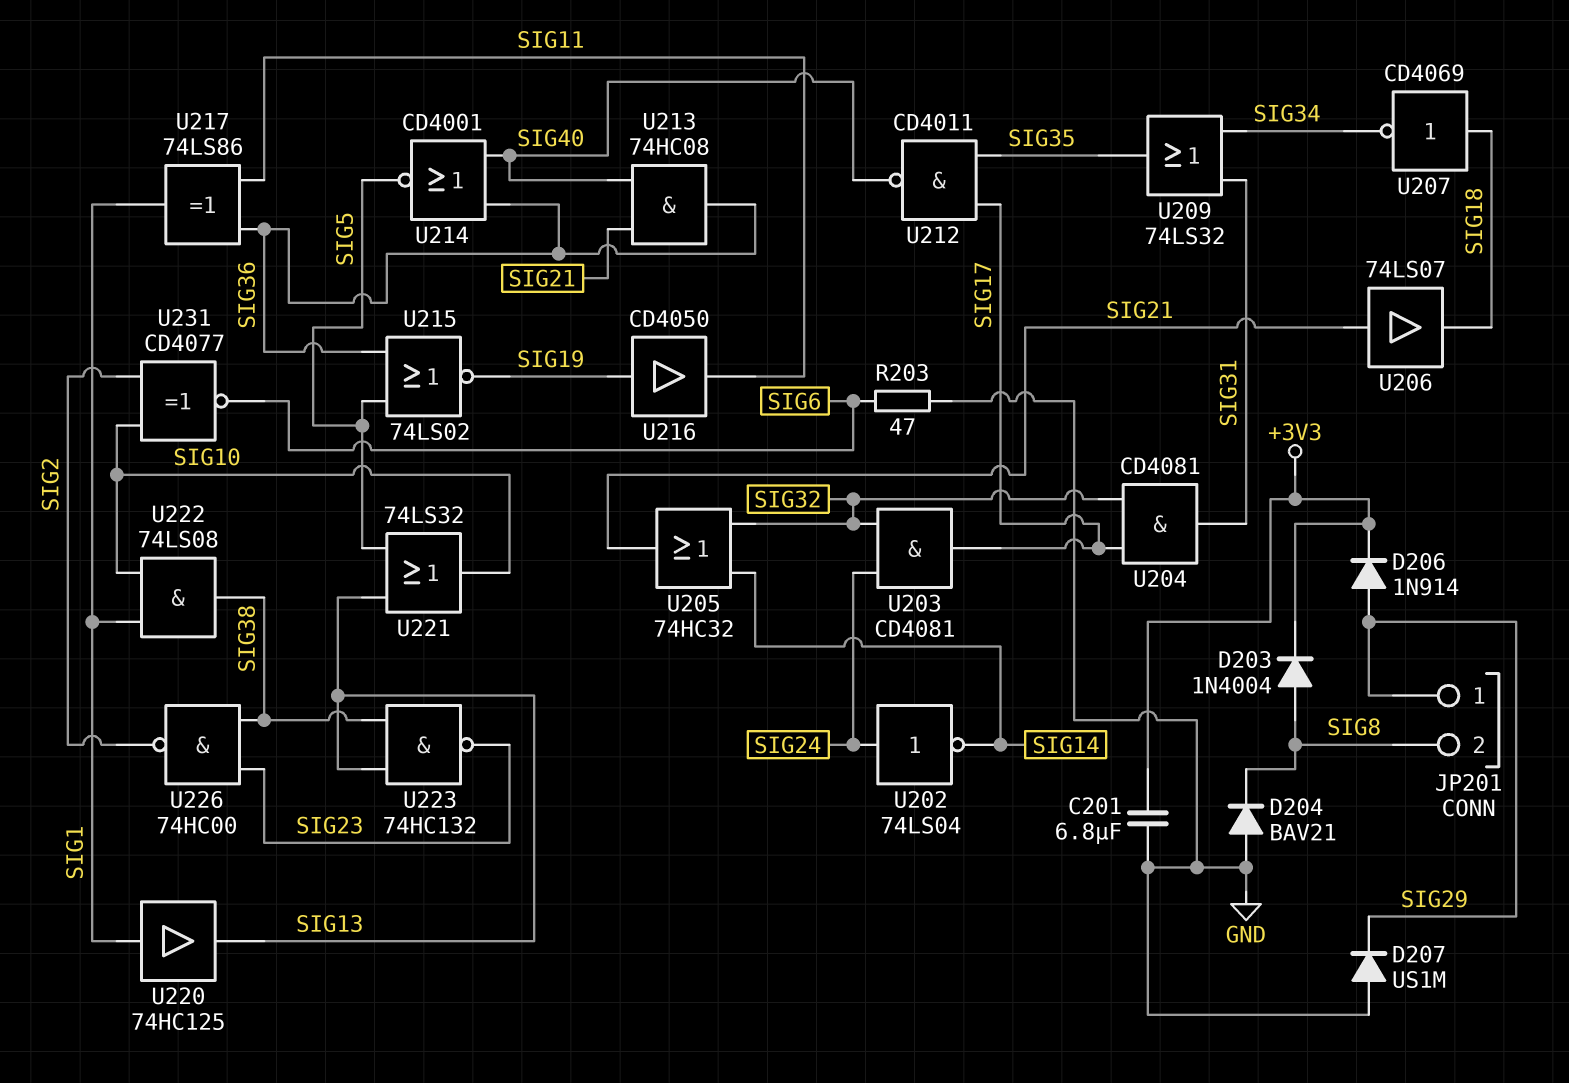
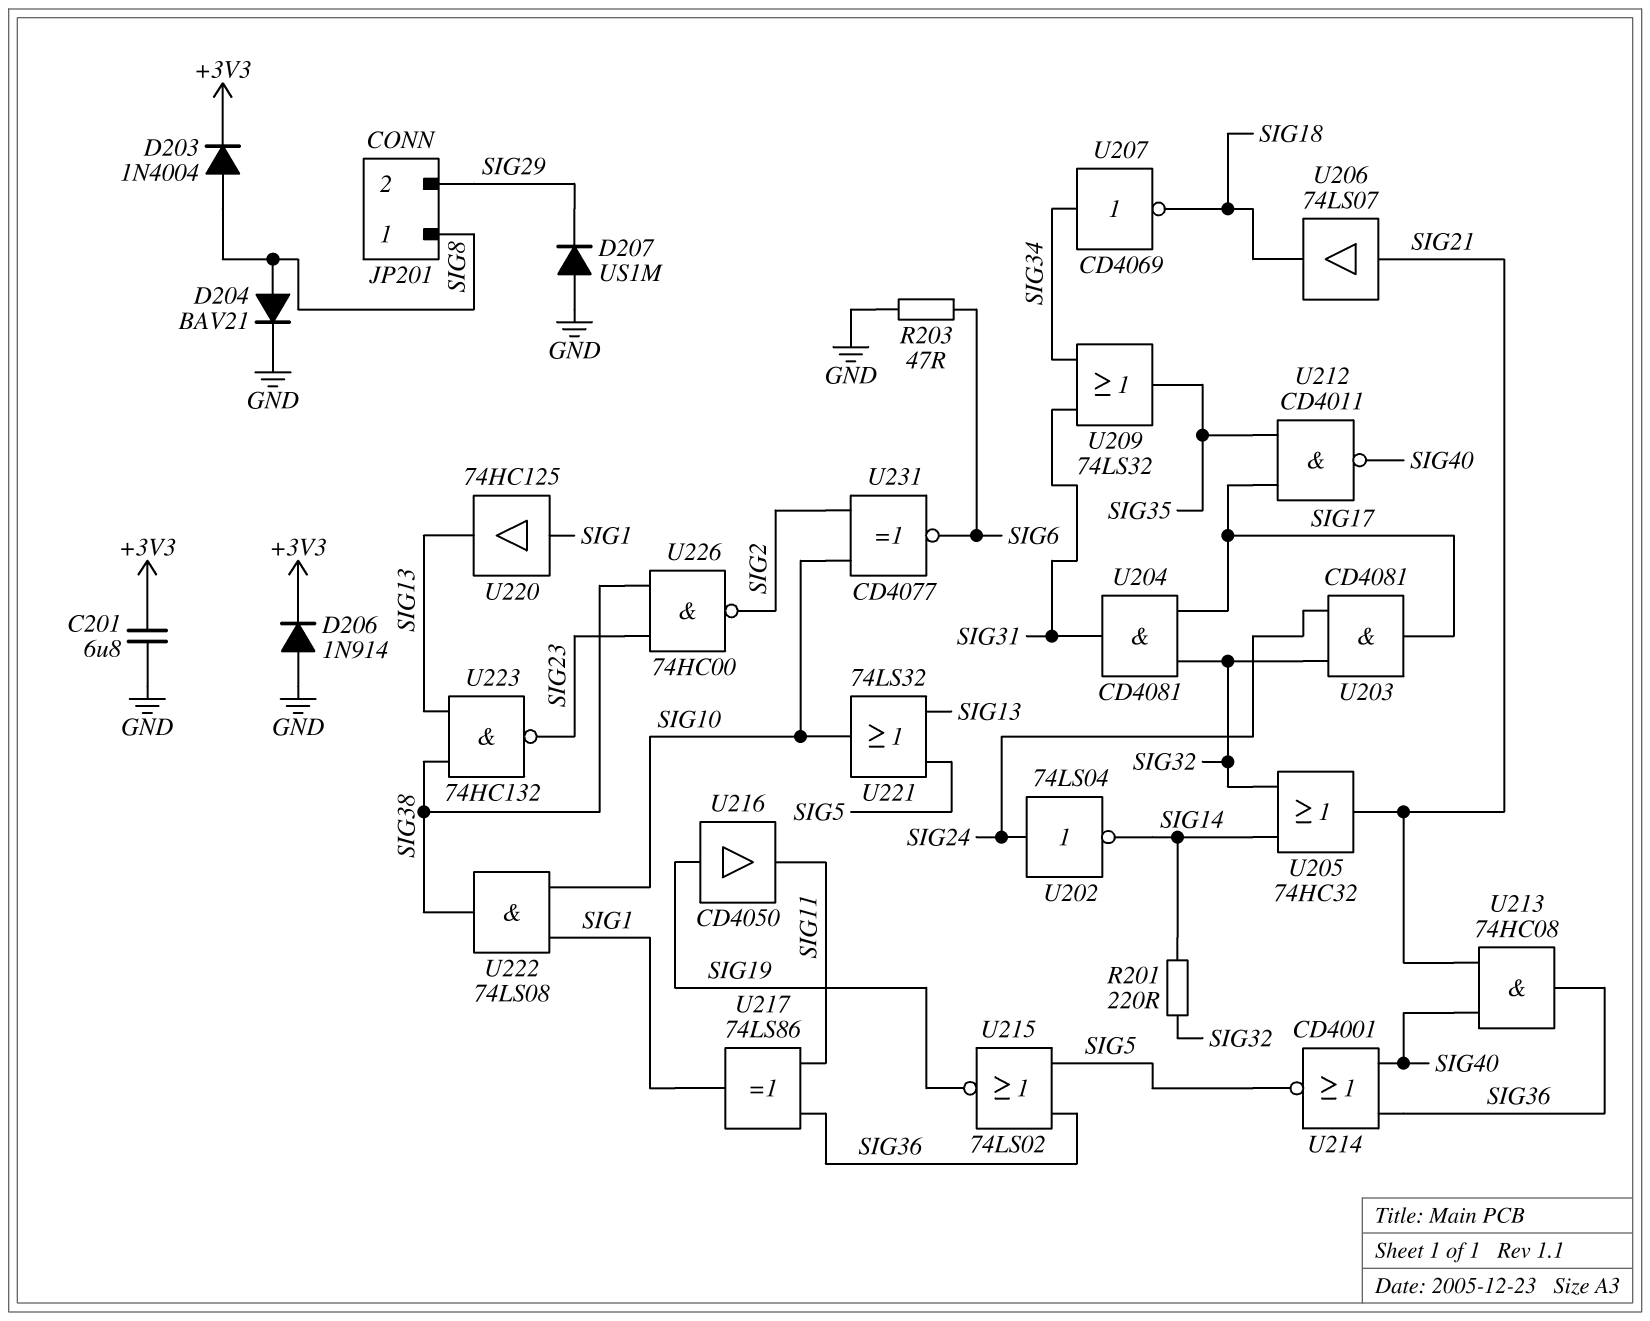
D204: diode BAV21 (A GND, K SIG8) -> diode BAV21 (A SIG8, K GND)
D206: diode 1N914 (A SIG29, K +3V3) -> diode 1N914 (A GND, K +3V3)
JP201 pin 1: SIG29 -> SIG8
JP201 pin 2: SIG8 -> SIG29
R201: none -> 220 (SIG14, SIG32)
U207: NOT CD4069 (in SIG18, out SIG34) -> NOT CD4069 (in SIG34, out SIG18)

